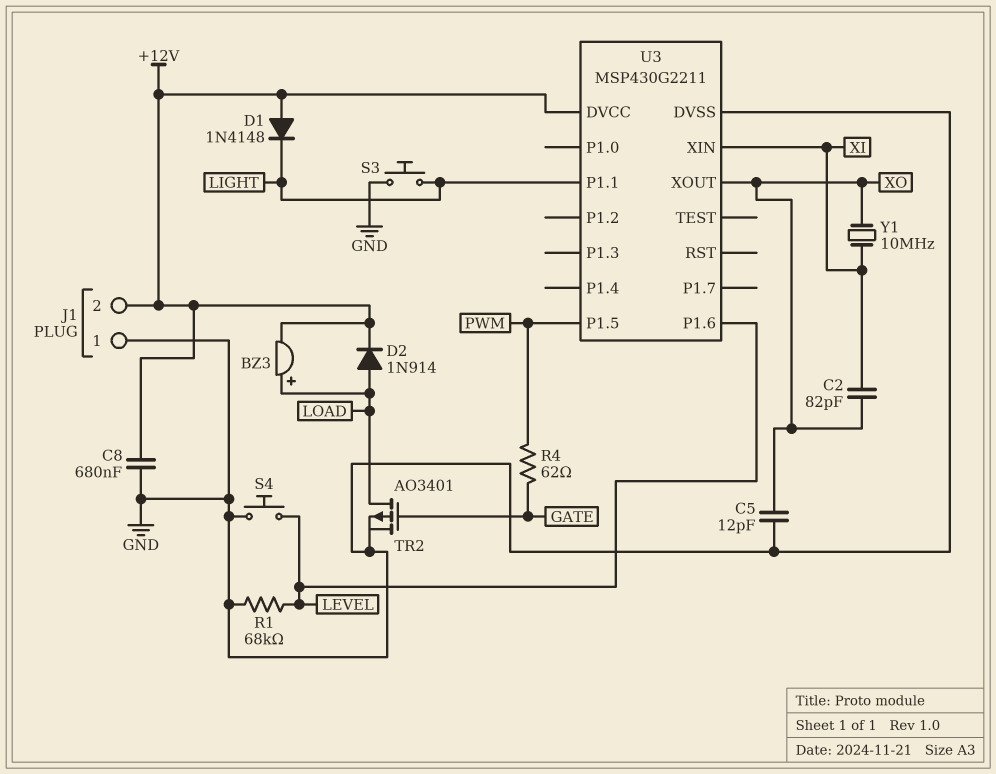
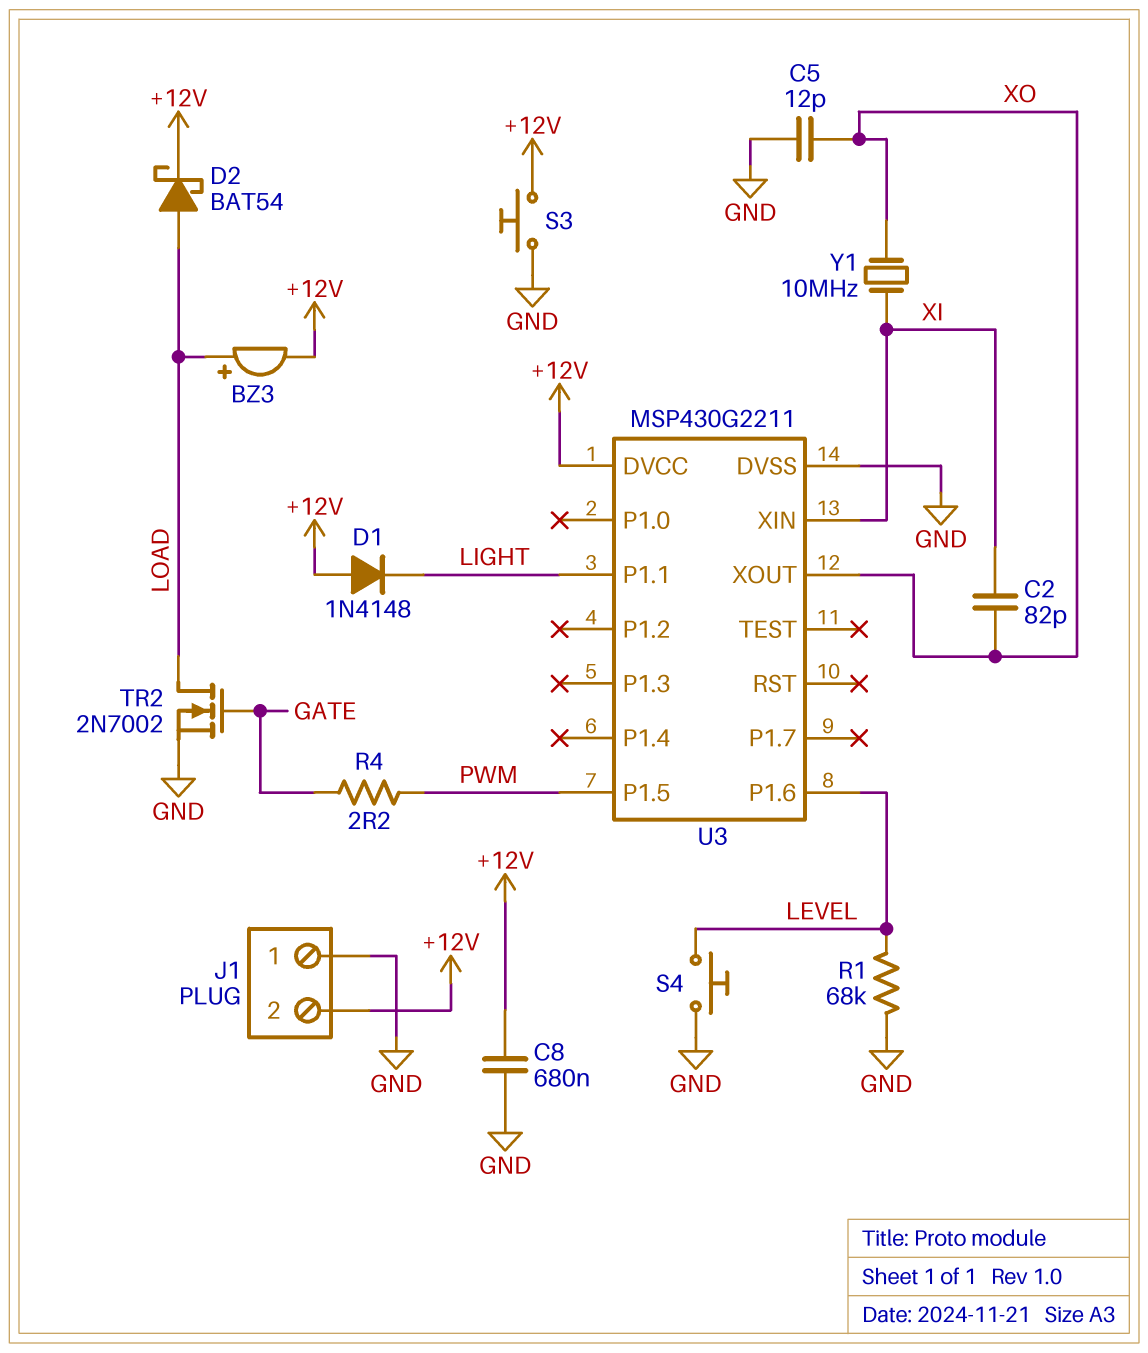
D2: diode 1N914 (A LOAD, K +12V) -> schottky BAT54 (A LOAD, K +12V)
R4: 62 (GATE, PWM) -> 2.2 (GATE, PWM)
S3: button (GND, LIGHT) -> button (+12V, GND)
TR2: PMOS AO3401 (G GATE, D LOAD, S GND) -> NMOS 2N7002 (G GATE, D LOAD, S GND)

